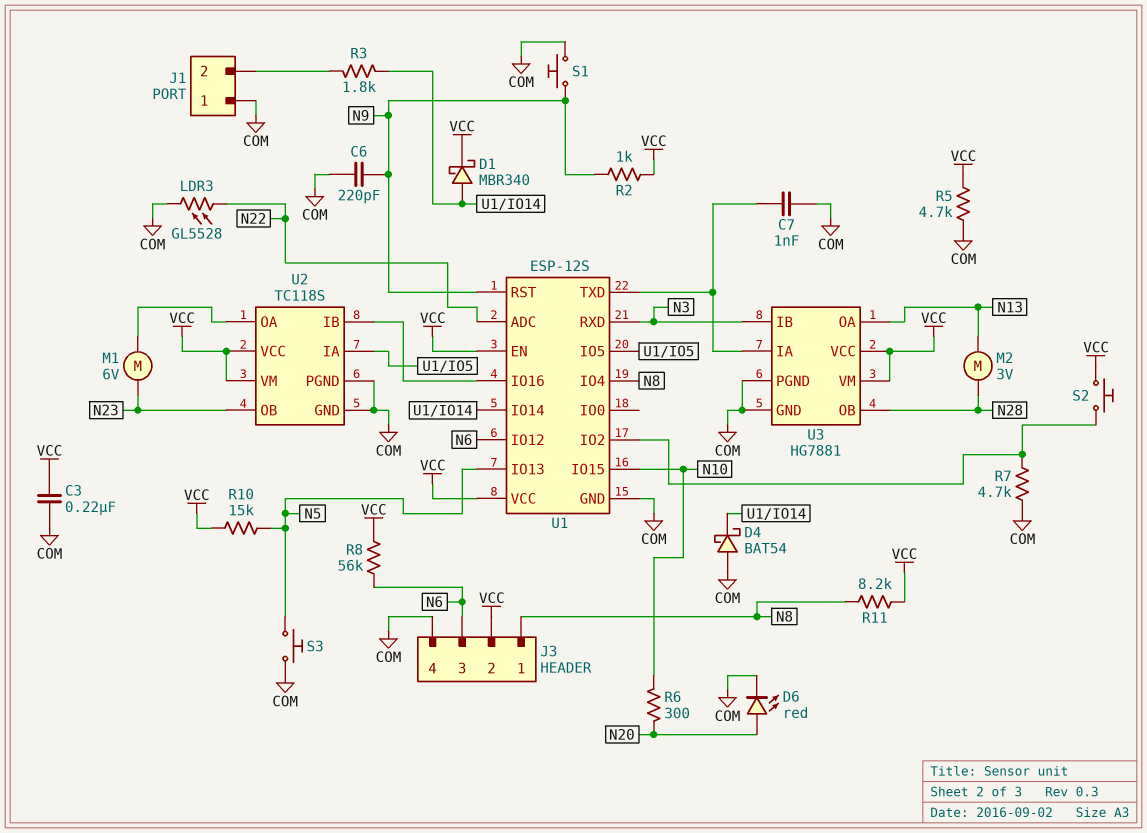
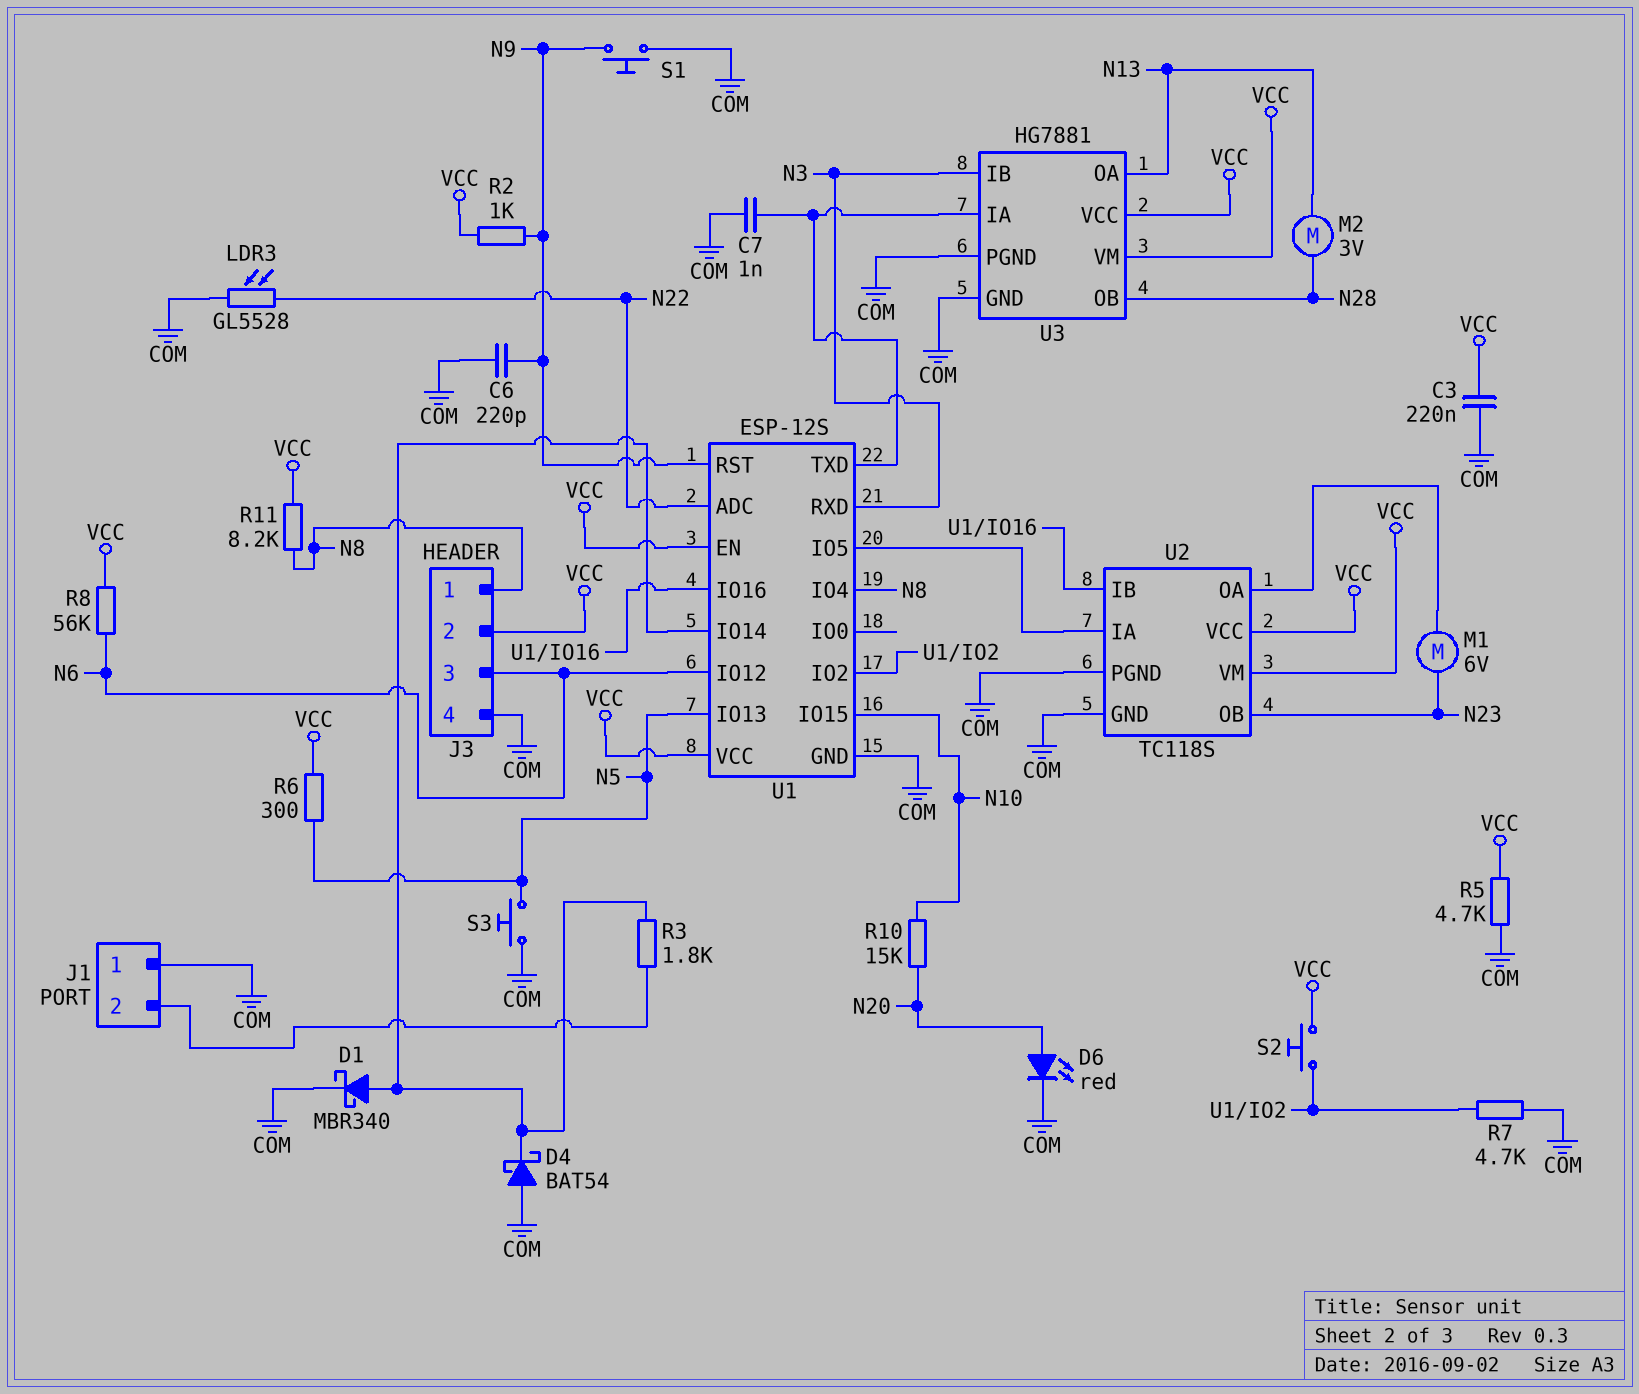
D1: schottky MBR340 (A U1/IO14, K VCC) -> schottky MBR340 (A U1/IO14, K COM)
R6: 300 (N10, N20) -> 300 (N5, VCC)
R10: 15k (N5, VCC) -> 15k (N10, N20)

